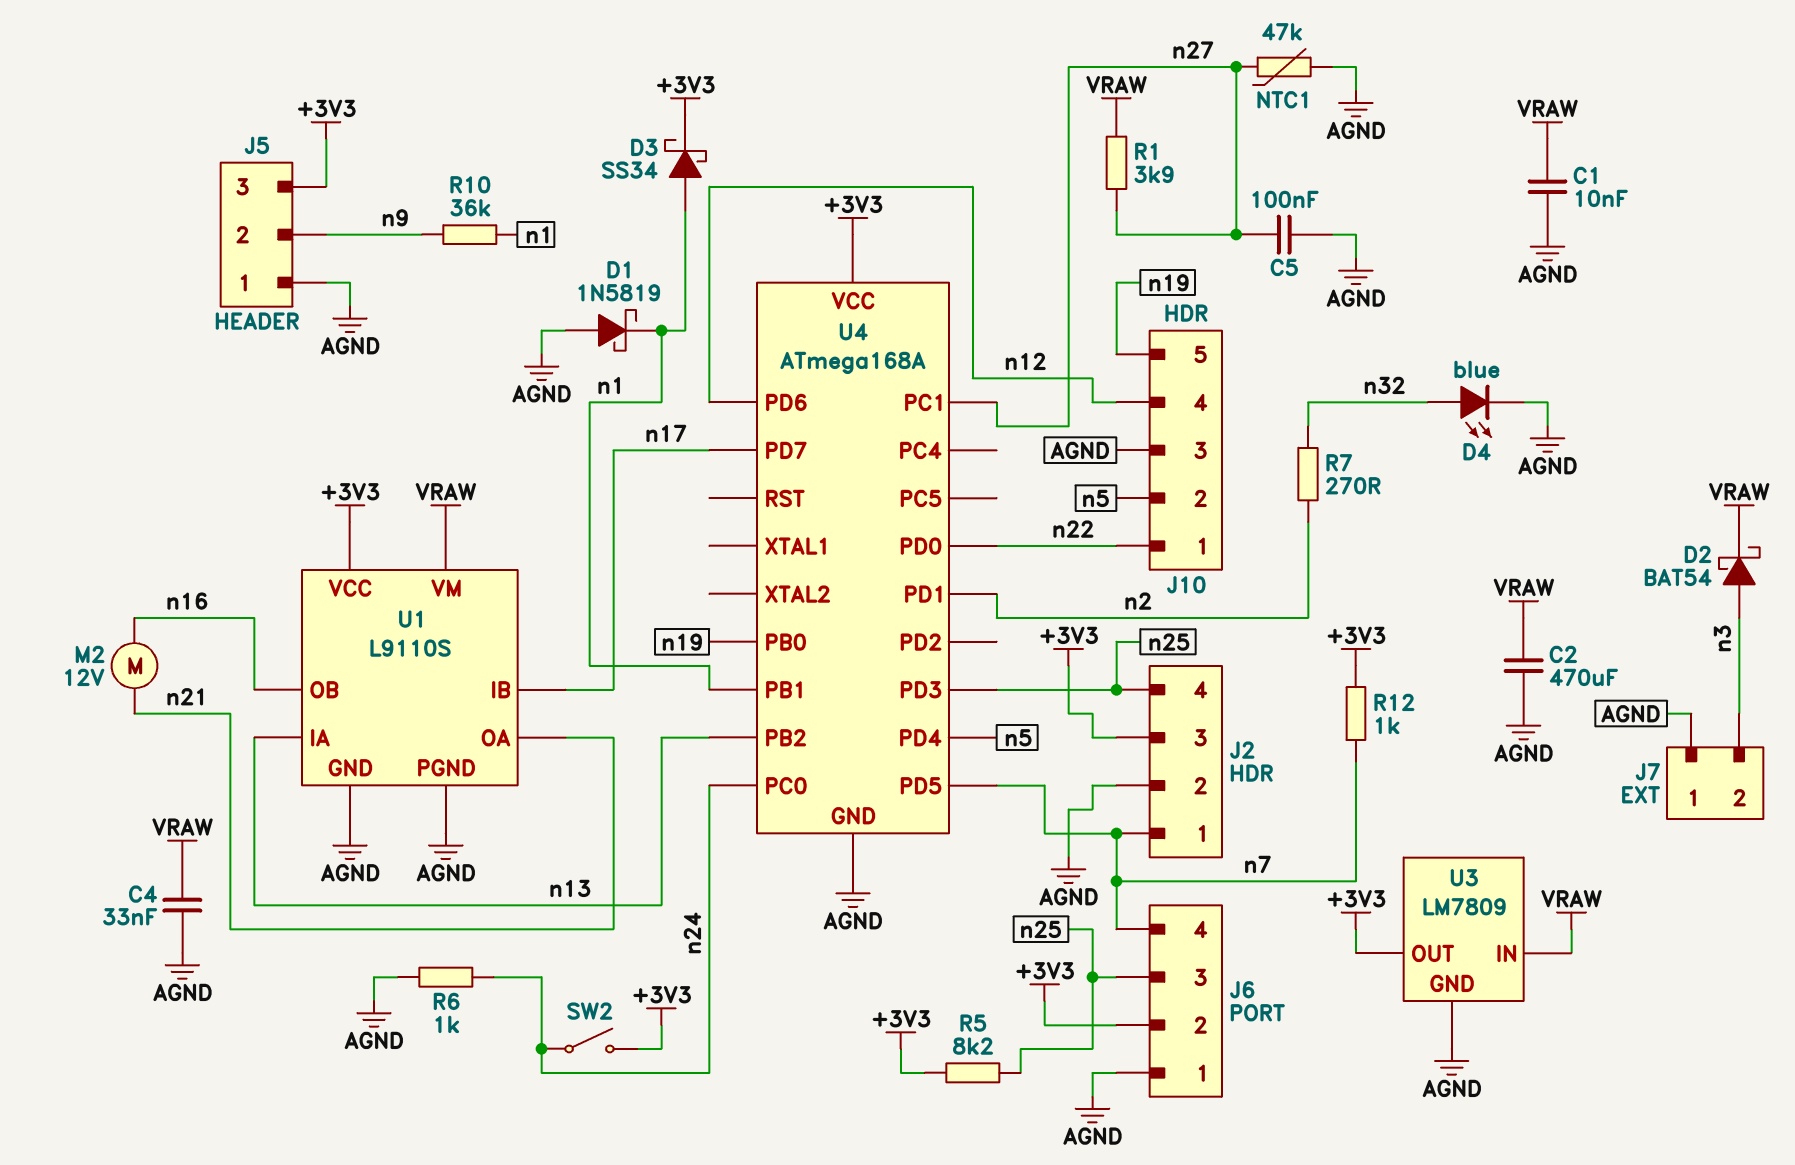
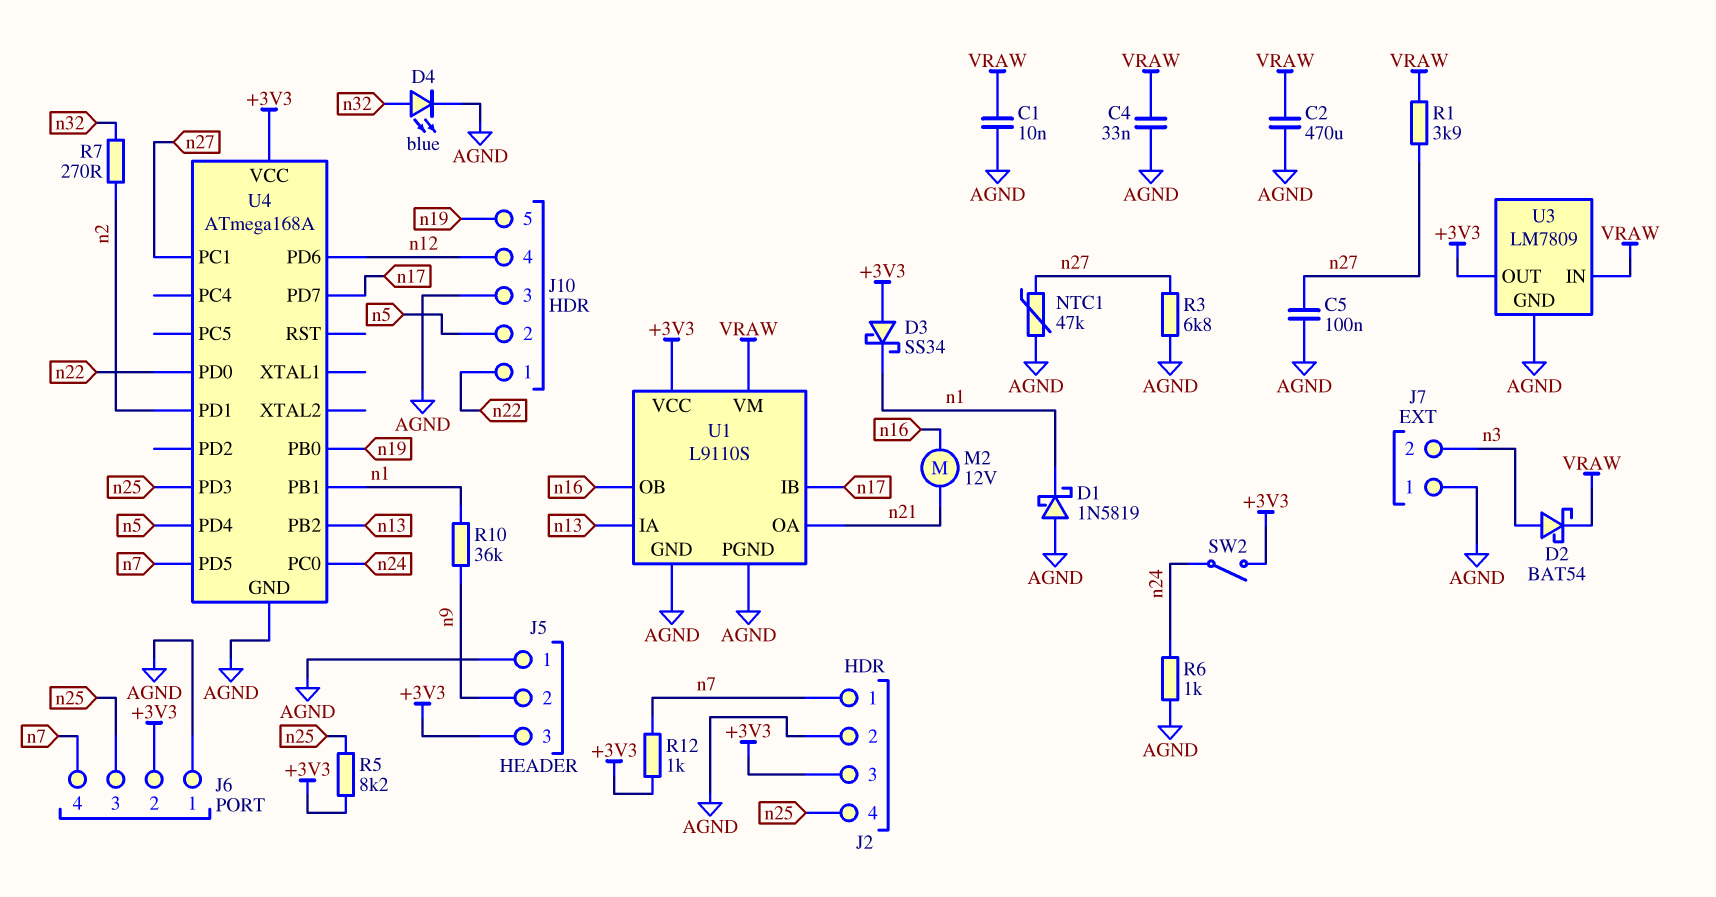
D3: schottky SS34 (A n1, K +3V3) -> schottky SS34 (A +3V3, K n1)
R3: none -> 6.8k (AGND, n27)

